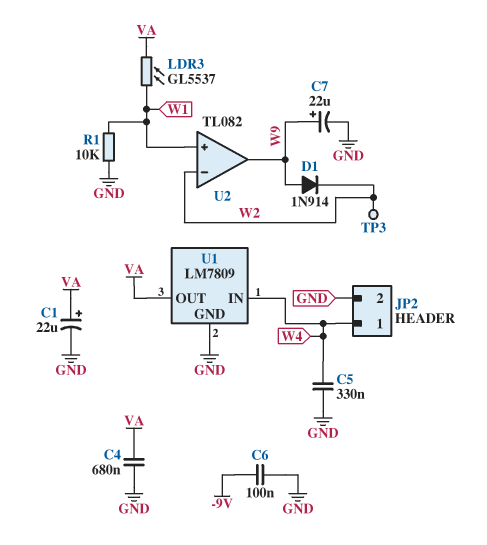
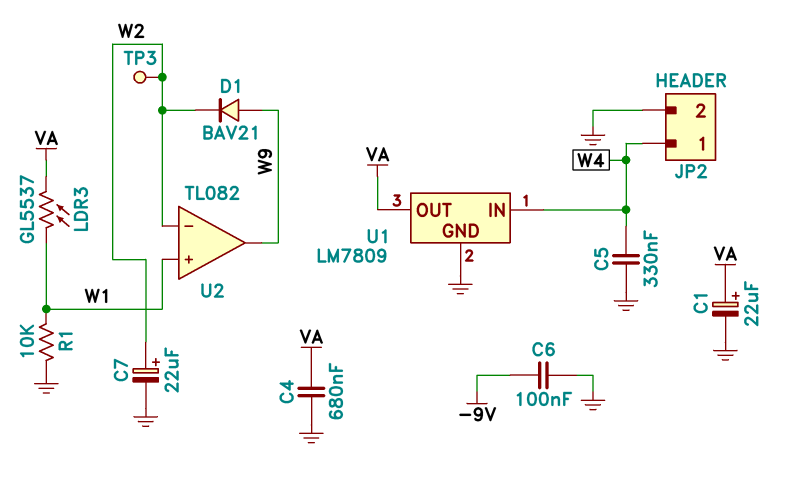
C7: 22uF (plus W9, minus GND) -> 22uF (plus W2, minus GND)
D1: diode 1N914 (A W9, K W2) -> diode BAV21 (A W9, K W2)

